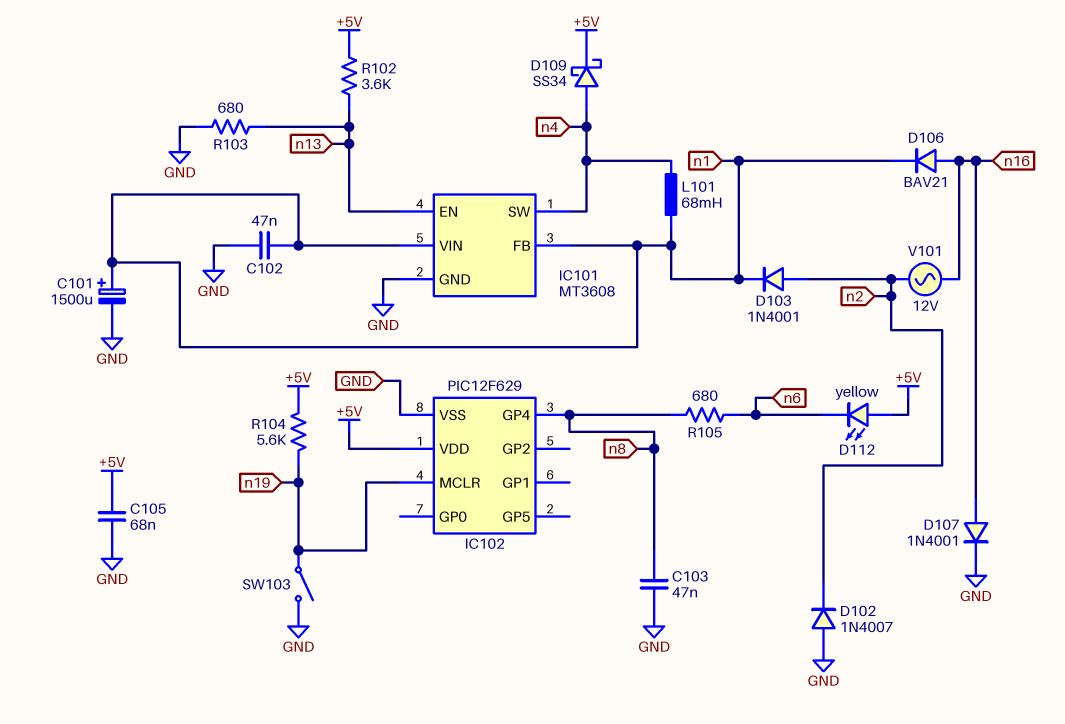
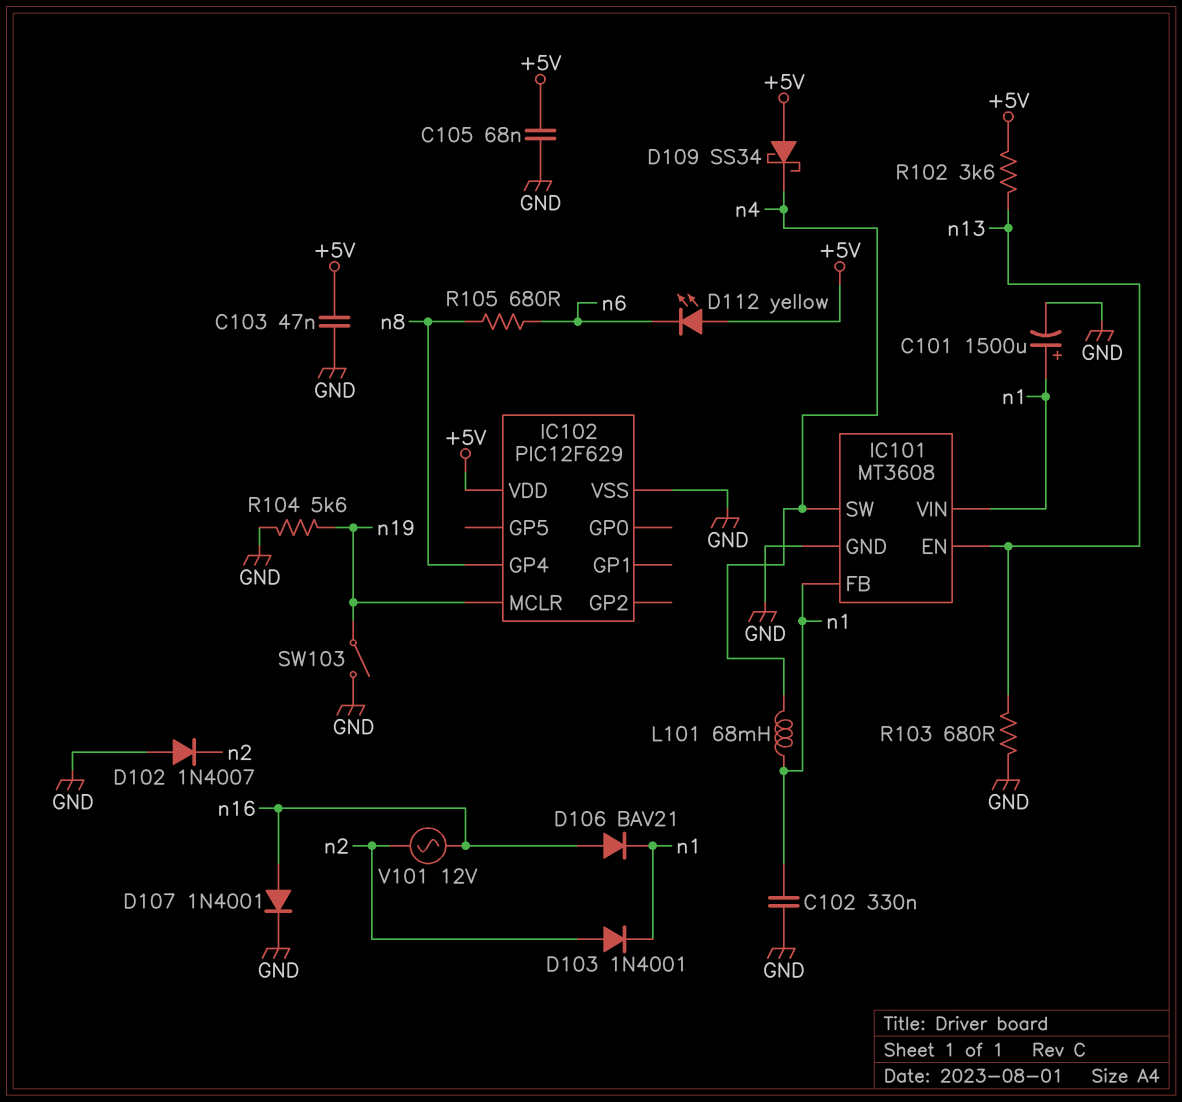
C102: 47nF (GND, n1) -> 330nF (GND, n1)
C103: 47nF (GND, n8) -> 47nF (+5V, GND)
D109: schottky SS34 (A n4, K +5V) -> schottky SS34 (A +5V, K n4)
R104: 5.6k (+5V, n19) -> 5.6k (GND, n19)

